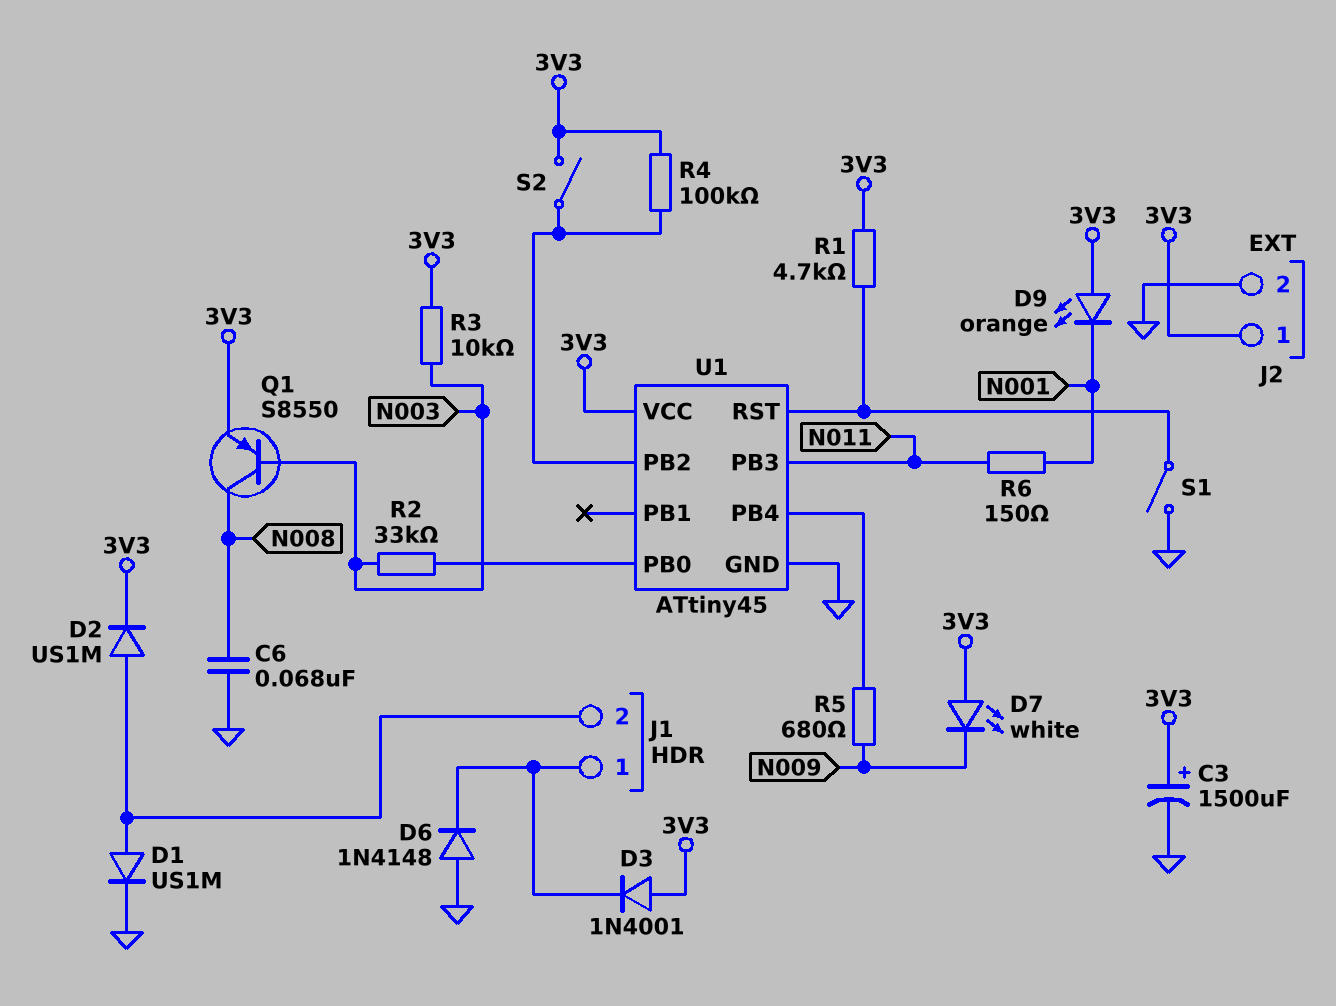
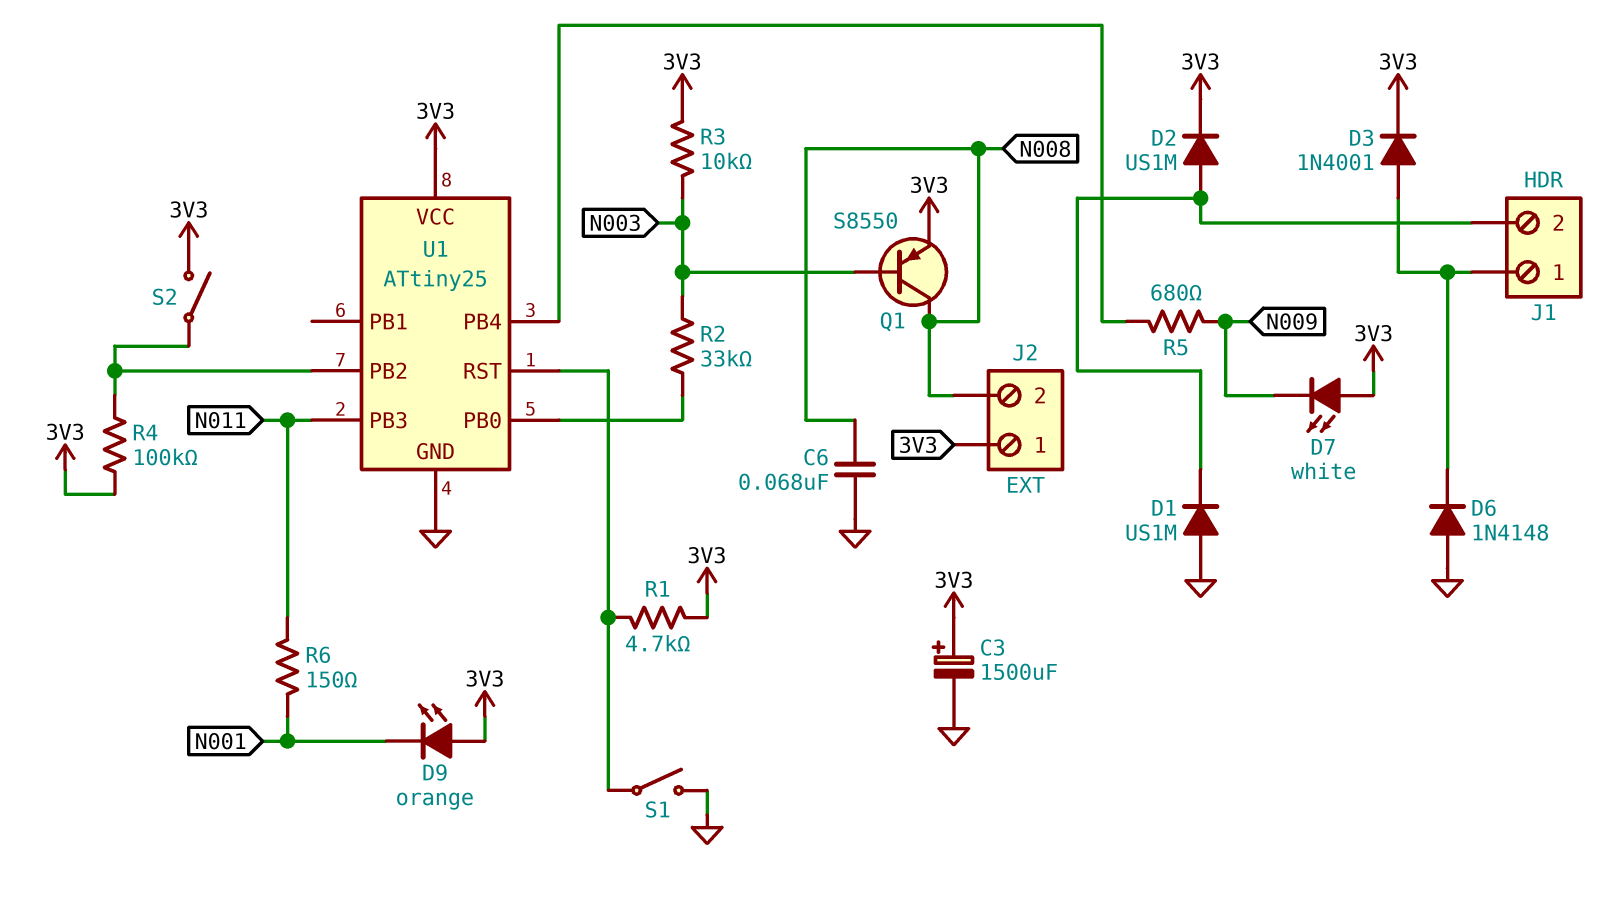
D1: diode US1M (A J1/2, K GND) -> diode US1M (A GND, K J1/2)
D3: diode 1N4001 (A 3V3, K J1/1) -> diode 1N4001 (A J1/1, K 3V3)
J2 pin 2: GND -> N008
U1: ATtiny45 -> ATtiny25

